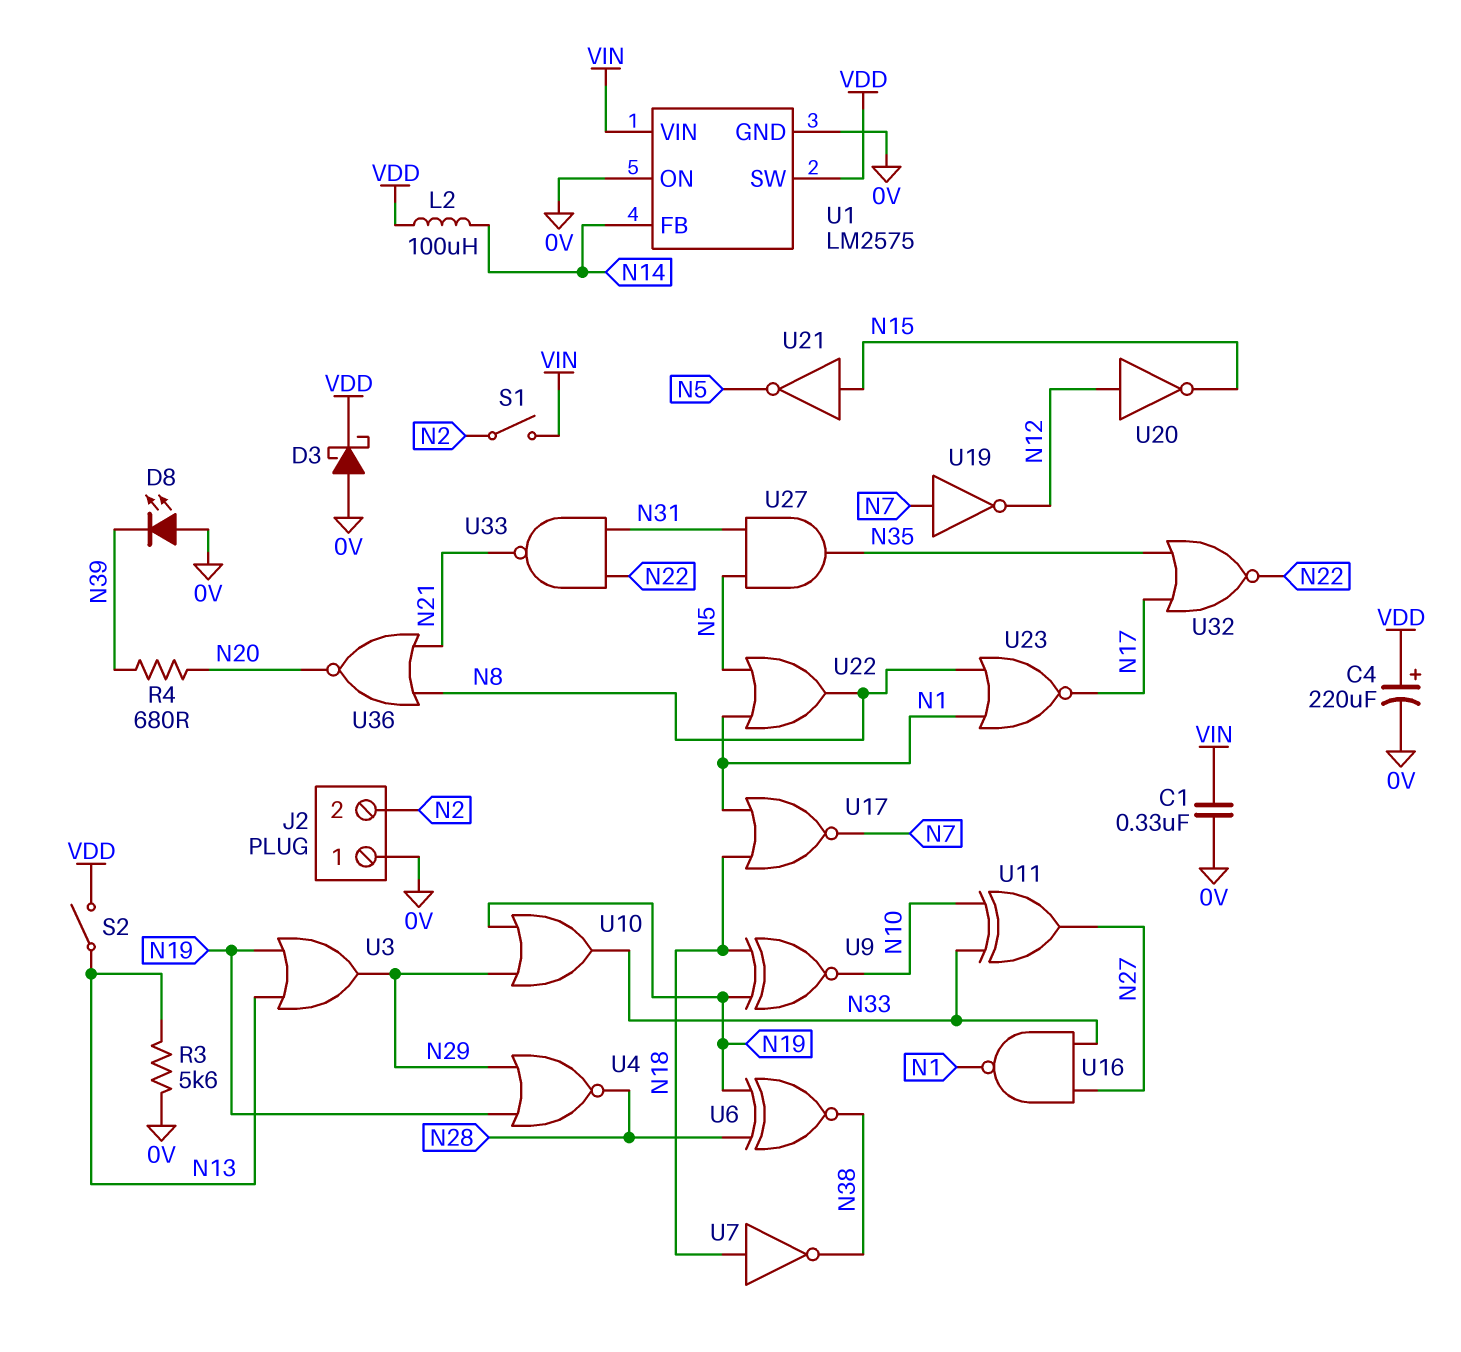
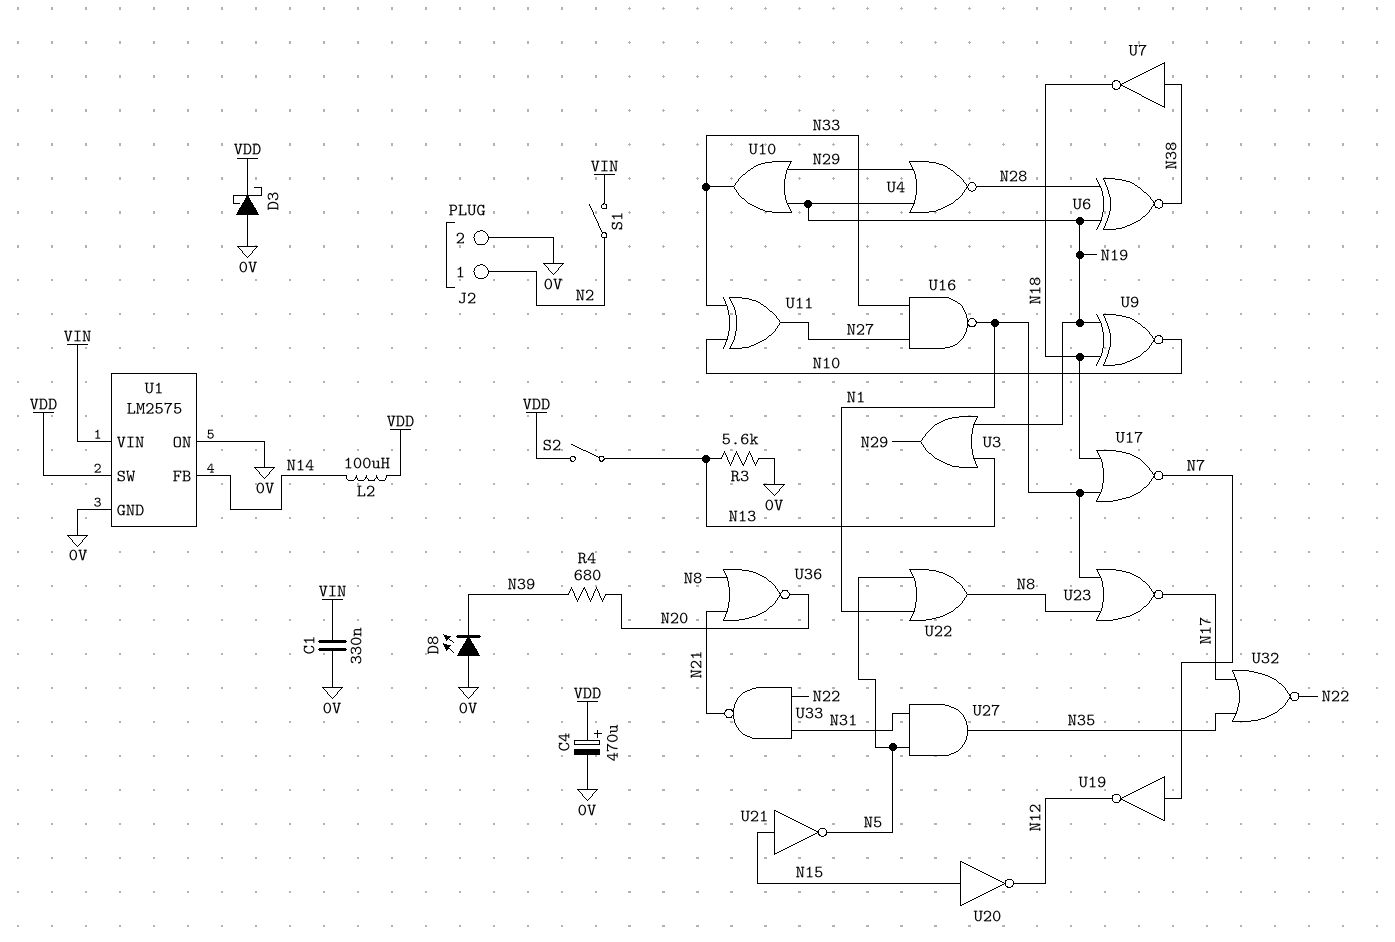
C4: 220uF (plus VDD, minus 0V) -> 470uF (plus VDD, minus 0V)
J2 pin 1: 0V -> N2
J2 pin 2: N2 -> 0V
U7: NOT (in N18, out N38) -> NOT (in N38, out N18)
U20: NOT (in N12, out N15) -> NOT (in N15, out N12)

